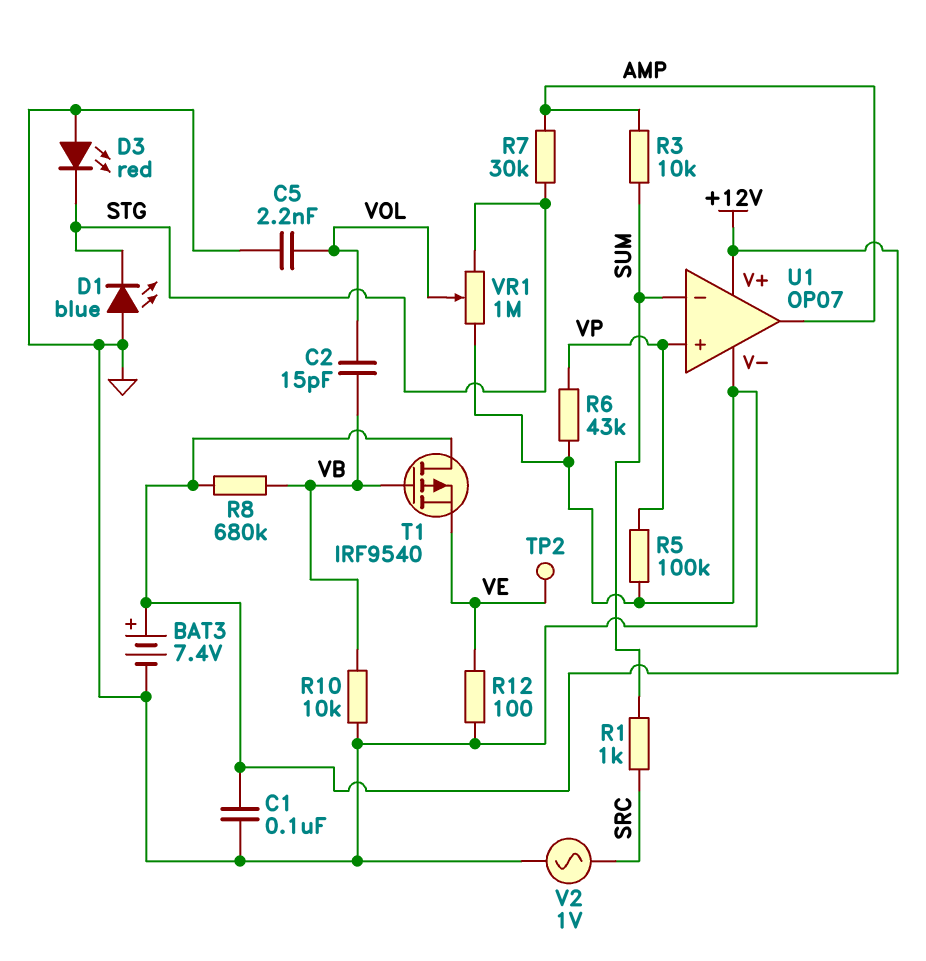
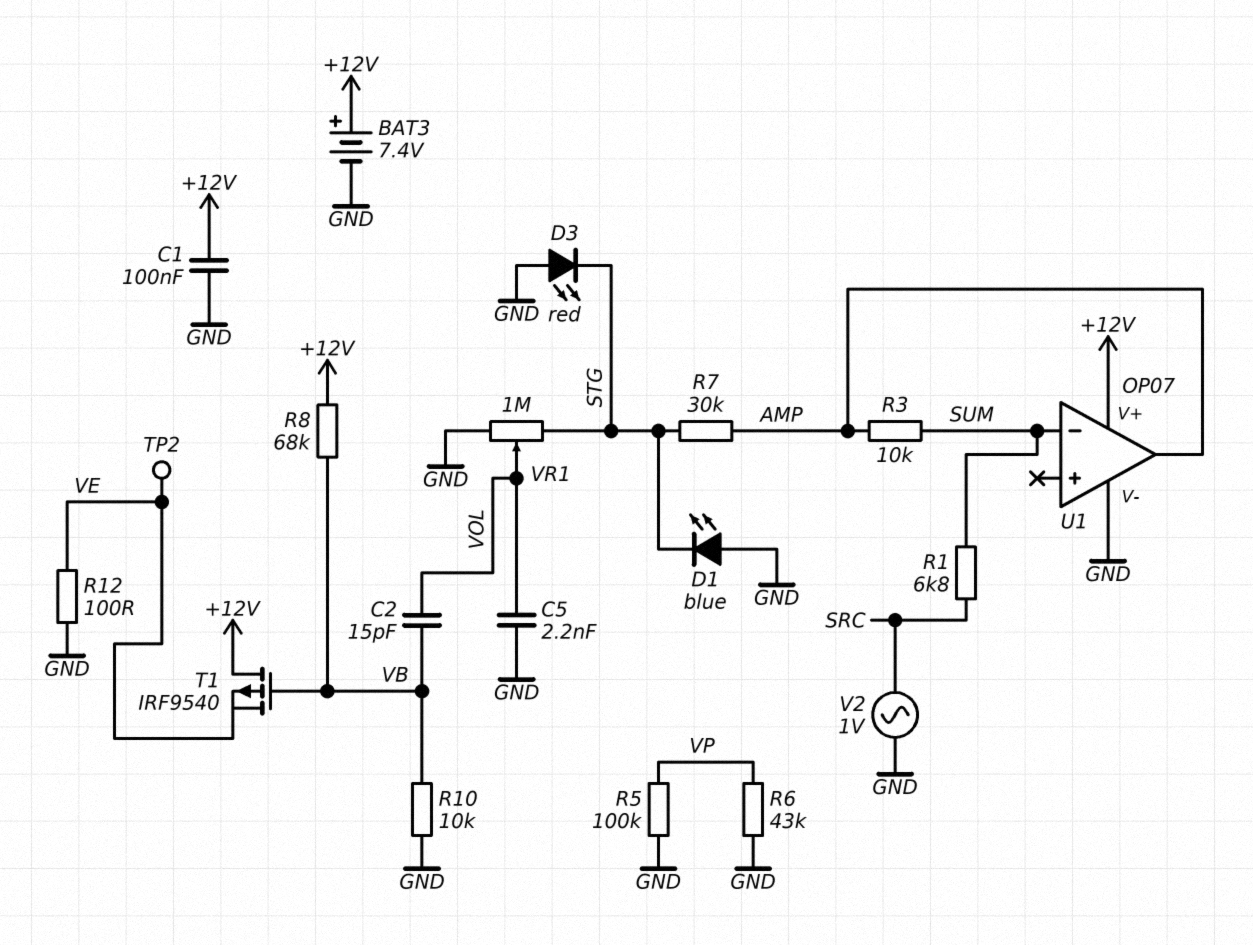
R1: 1k (SRC, SUM) -> 6.8k (SRC, SUM)
R8: 680k (+12V, VB) -> 68k (+12V, VB)
U1 pin in+: VP -> none

